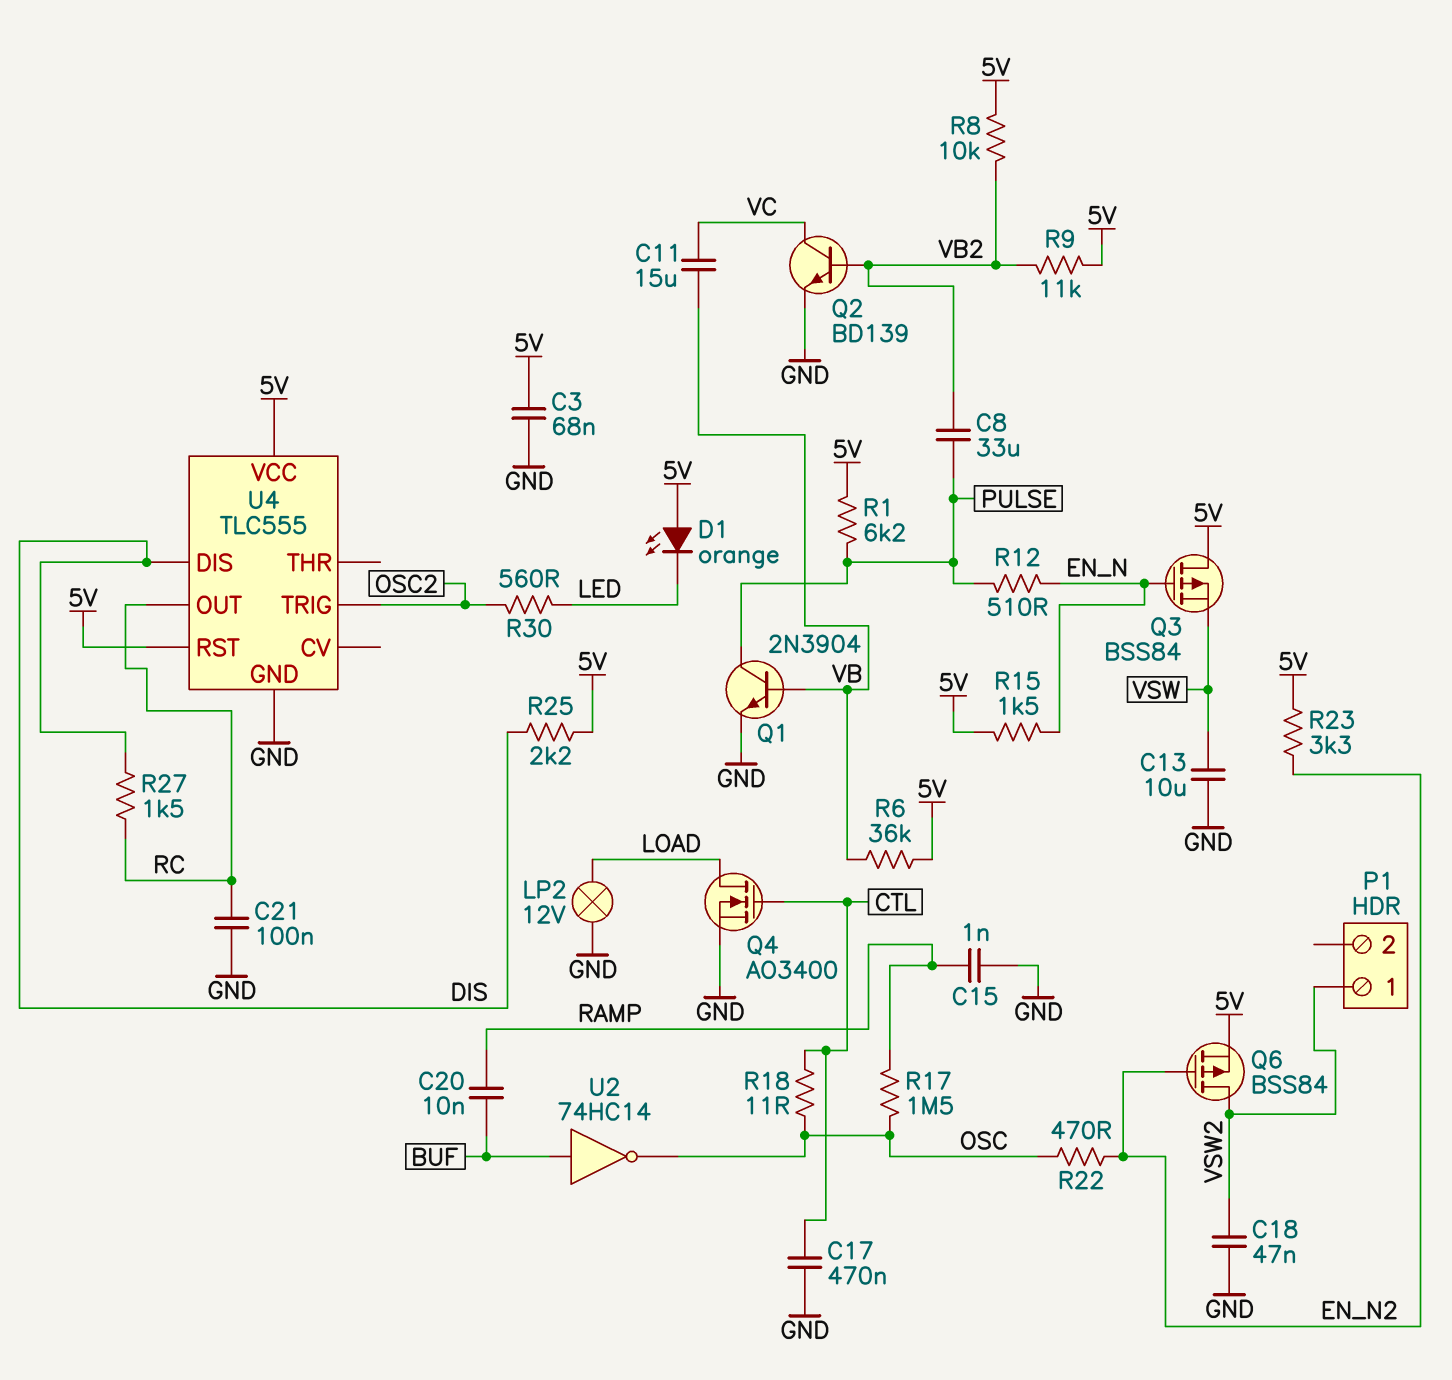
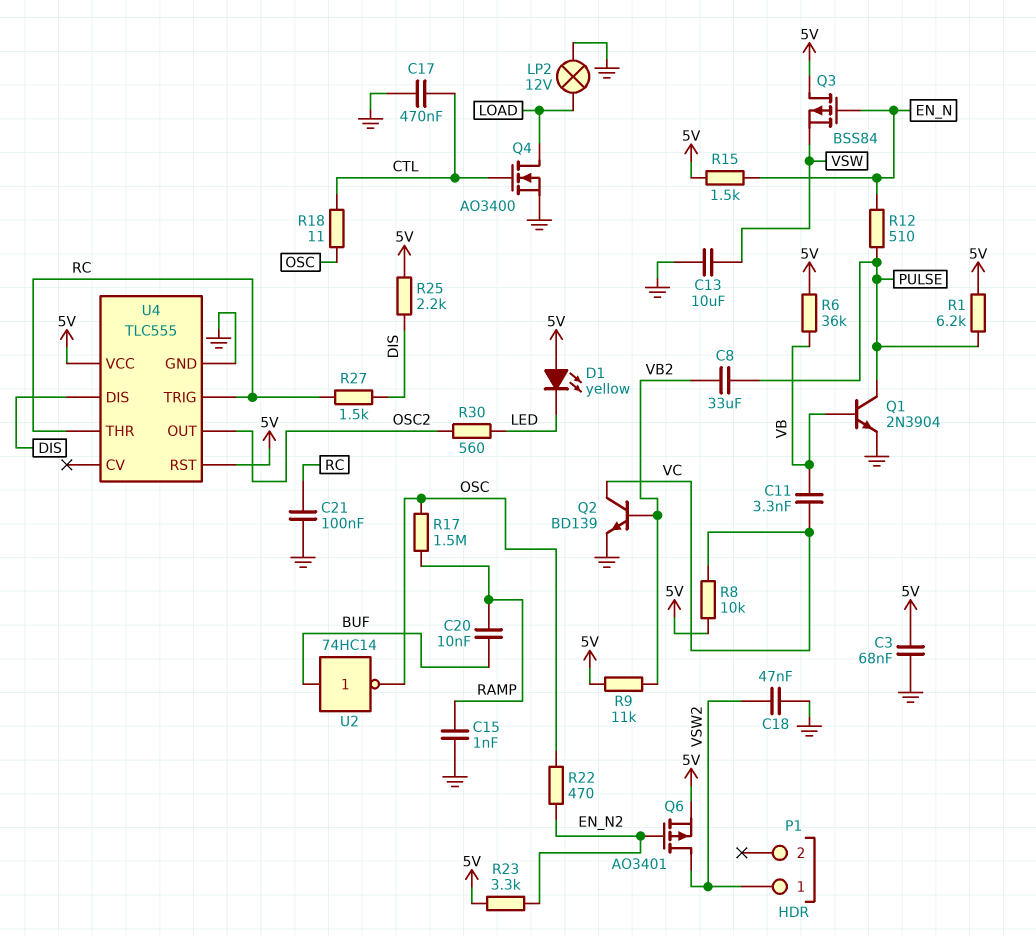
C11: 15uF (VB, VC) -> 3.3nF (VB, VC)
D1: LED orange (A 5V, K LED) -> LED yellow (A 5V, K LED)
Q6: PMOS BSS84 (G EN_N2, D VSW2, S 5V) -> PMOS AO3401 (G EN_N2, D VSW2, S 5V)
R8: 10k (5V, VB2) -> 10k (5V, VC)
U4 pin OUT: RC -> OSC2
U4 pin THR: none -> RC
U4 pin TRIG: OSC2 -> RC

